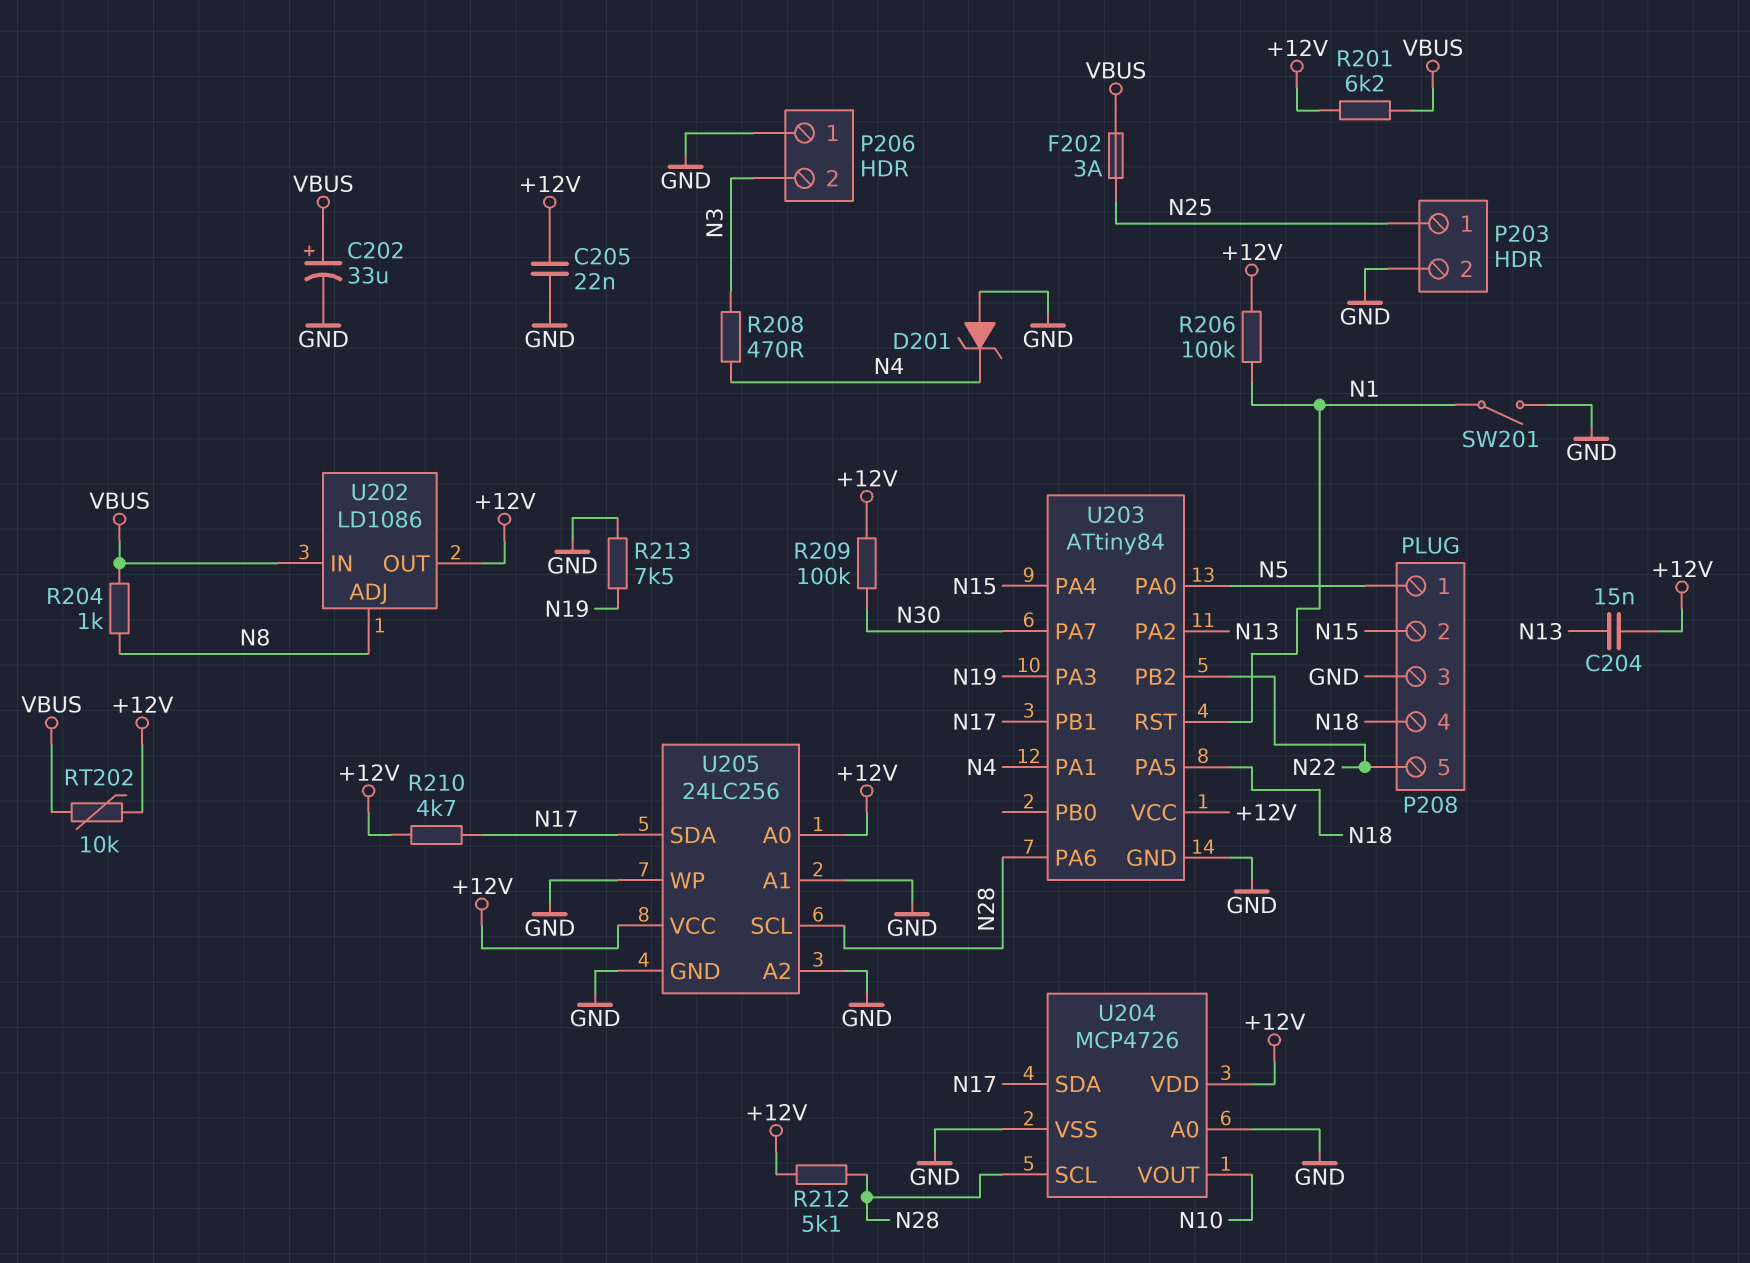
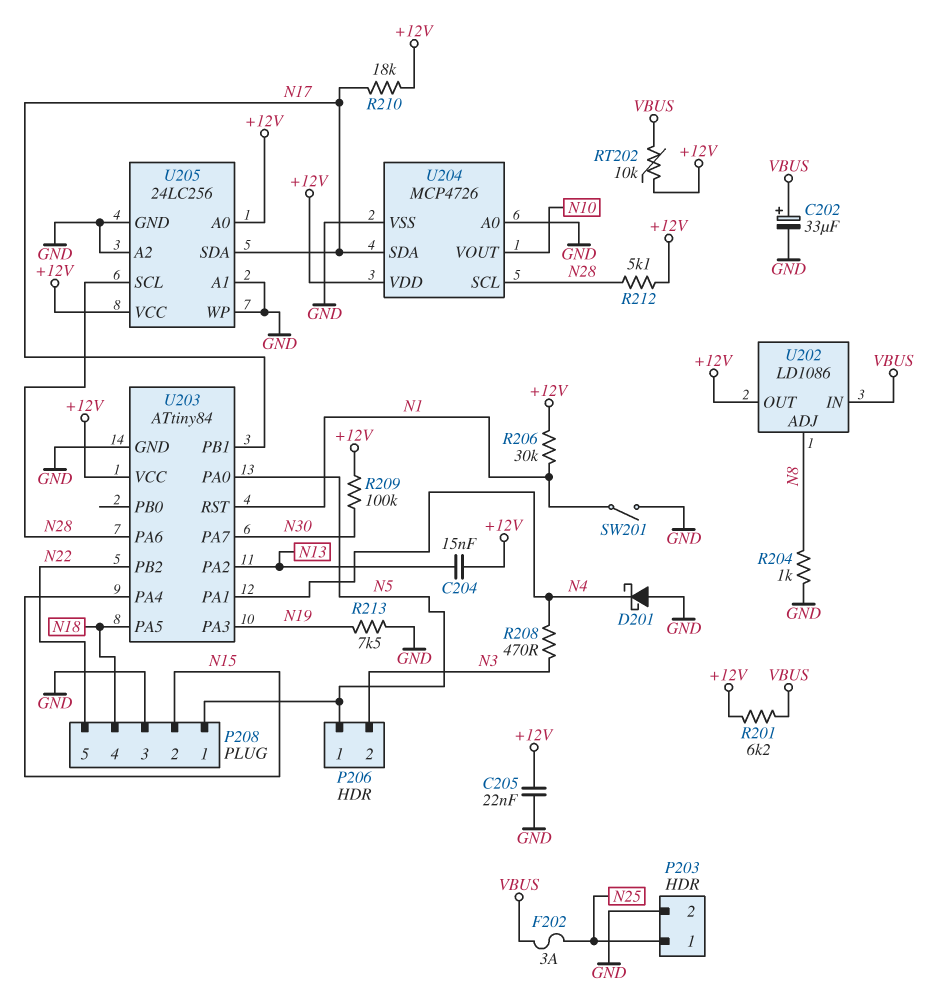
D201: zener (A GND, K N4) -> schottky (A GND, K N4)
P206 pin 1: GND -> N5
R204: 1k (N8, VBUS) -> 1k (GND, N8)
R206: 100k (+12V, N1) -> 30k (+12V, N1)
R210: 4.7k (+12V, N17) -> 18k (+12V, N17)

